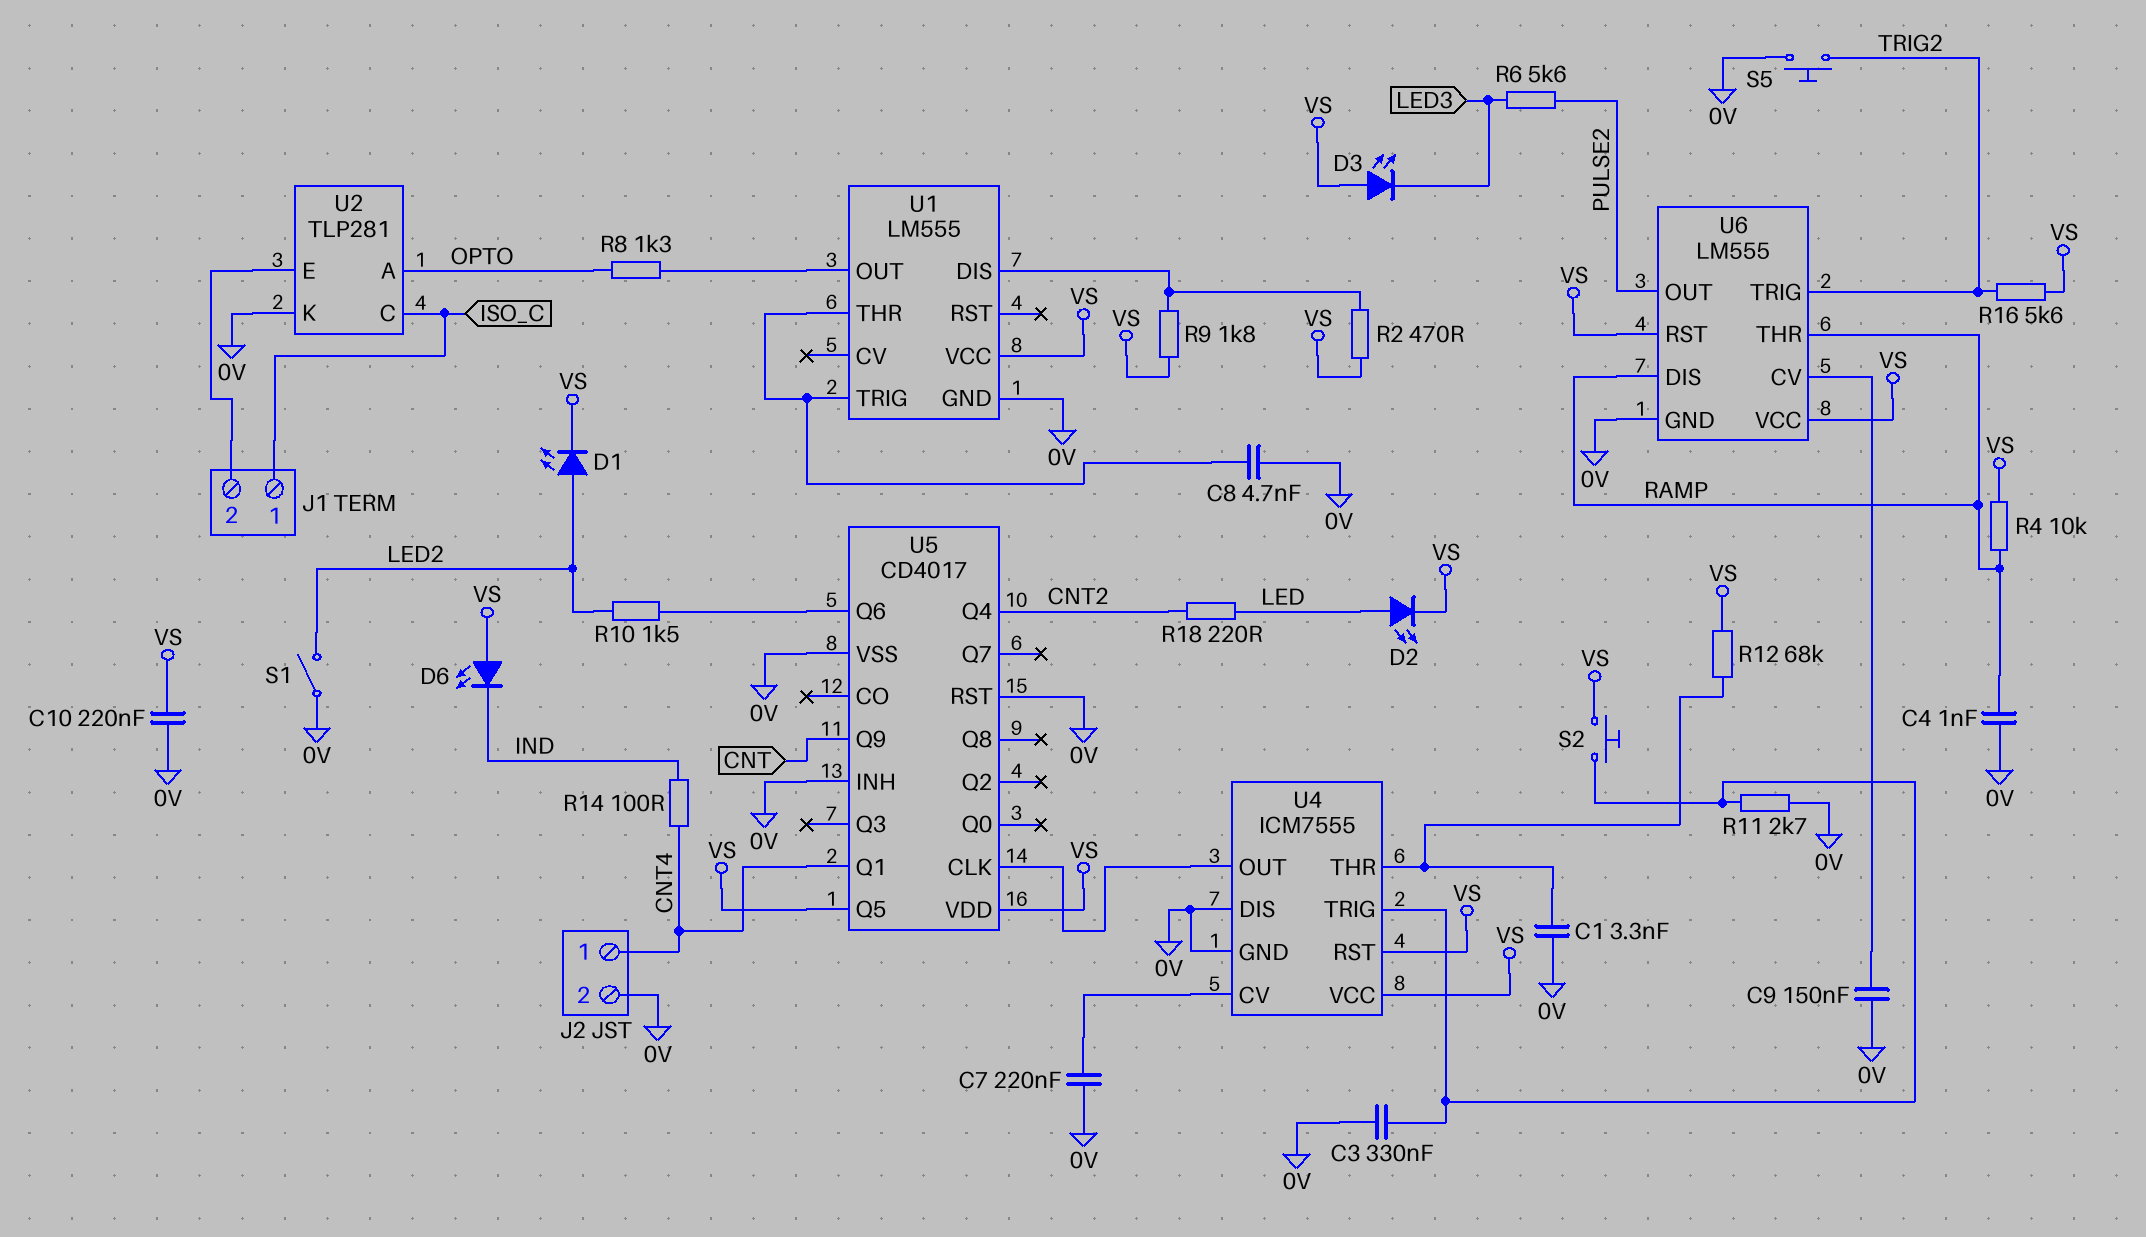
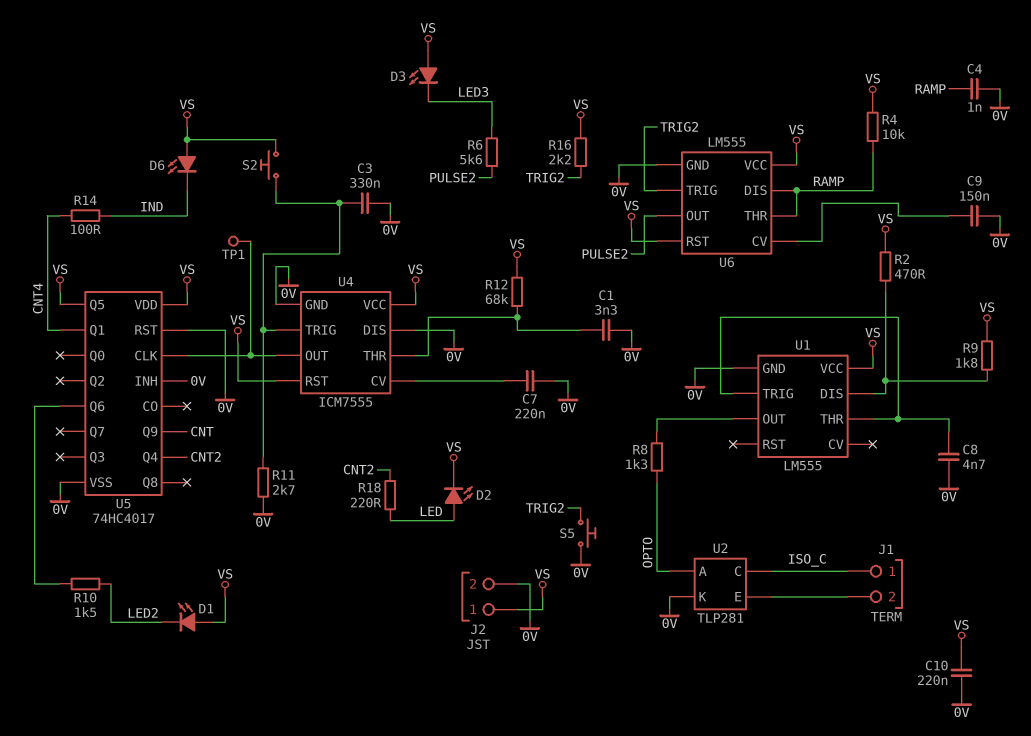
D1: LED (A LED2, K VS) -> LED (A VS, K LED2)
J2 pin 1: CNT4 -> VS
R16: 5.6k (TRIG2, VS) -> 2.2k (TRIG2, VS)
S1: switch (0V, LED2) -> none
TP1: none -> test point (U4/OUT)
U5: CD4017 -> 74HC4017

